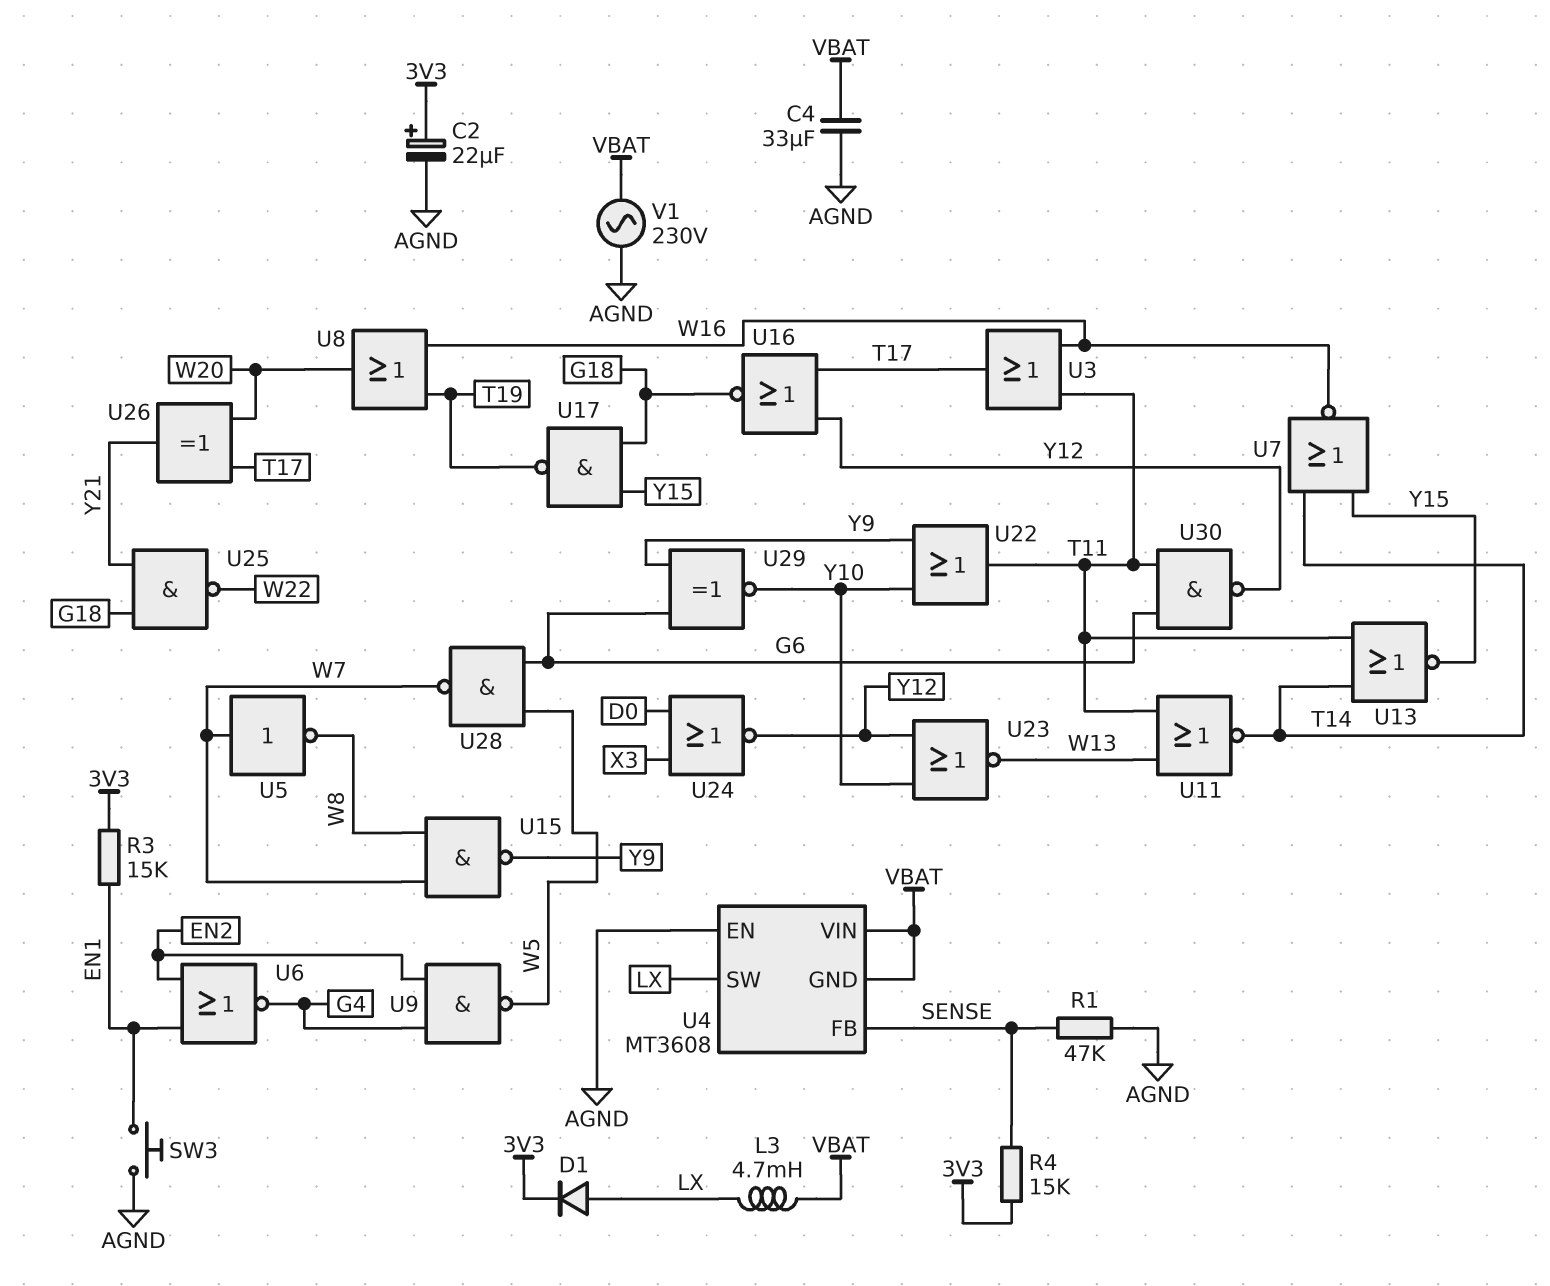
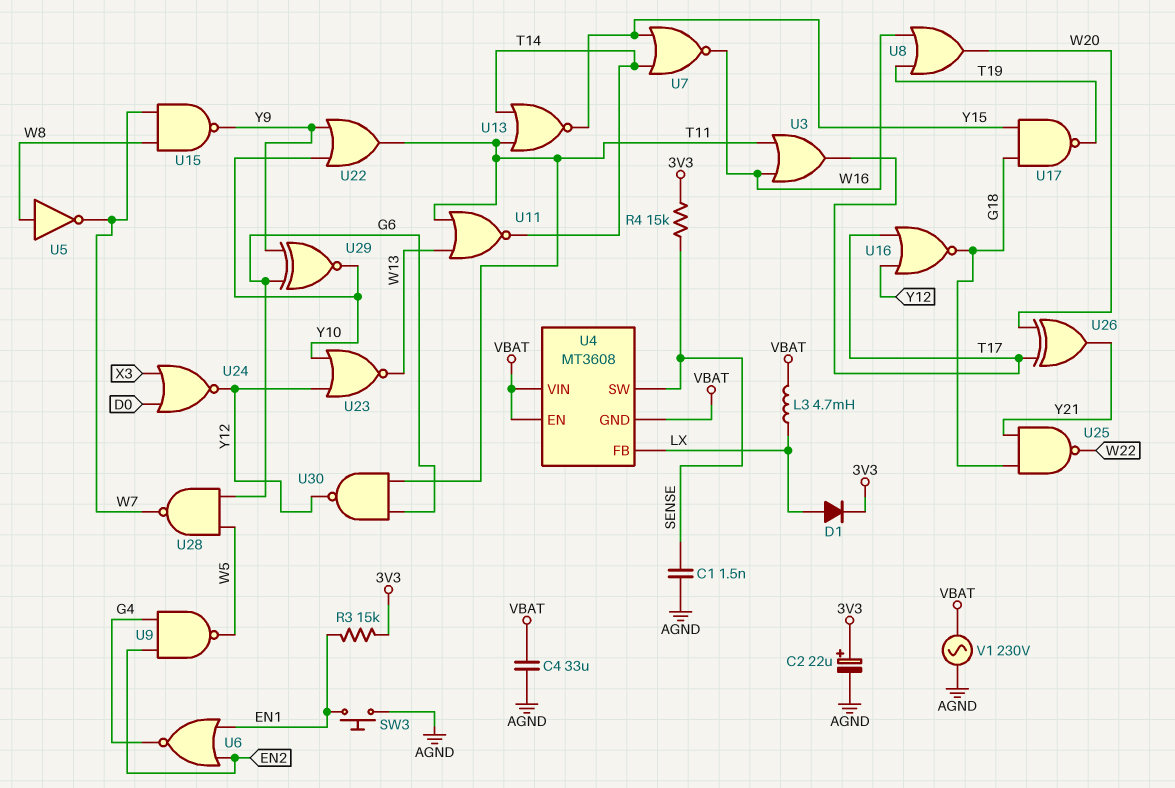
C1: none -> 1.5nF (AGND, SENSE)
R1: 47k (AGND, SENSE) -> none
U4 pin EN: AGND -> VBAT
U4 pin FB: SENSE -> LX
U4 pin SW: LX -> SENSE
U5: NOT (in W7, out W8) -> NOT (in W8, out W7)

